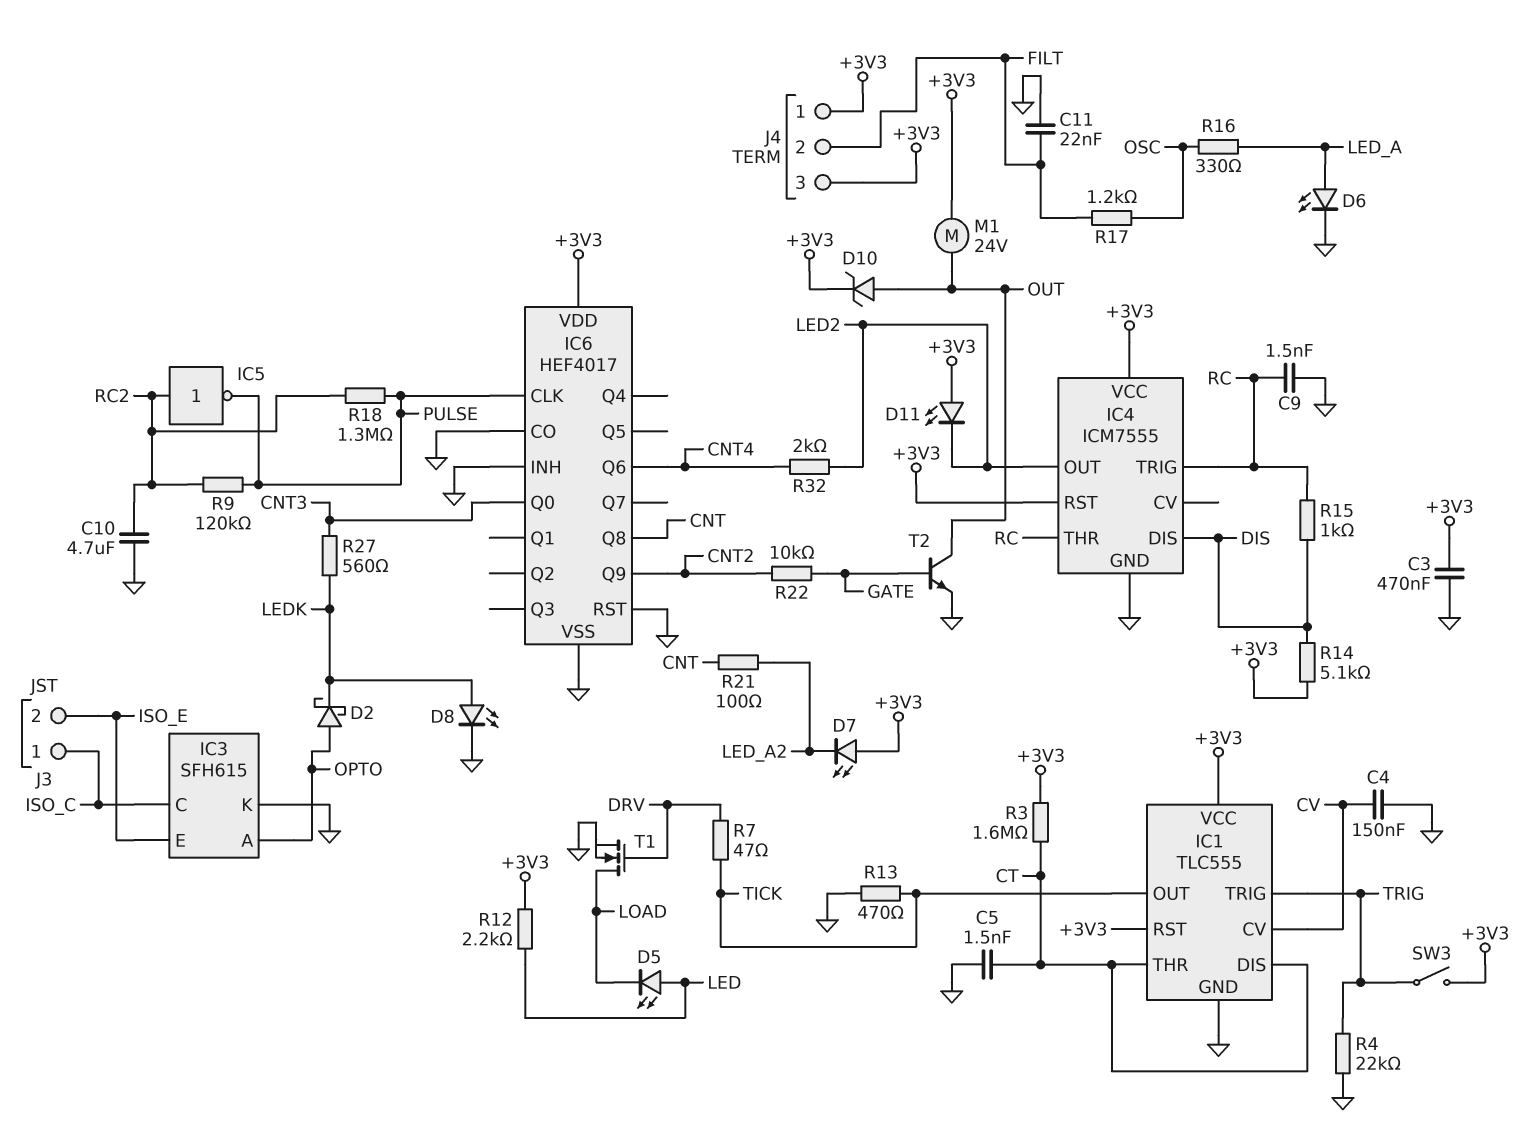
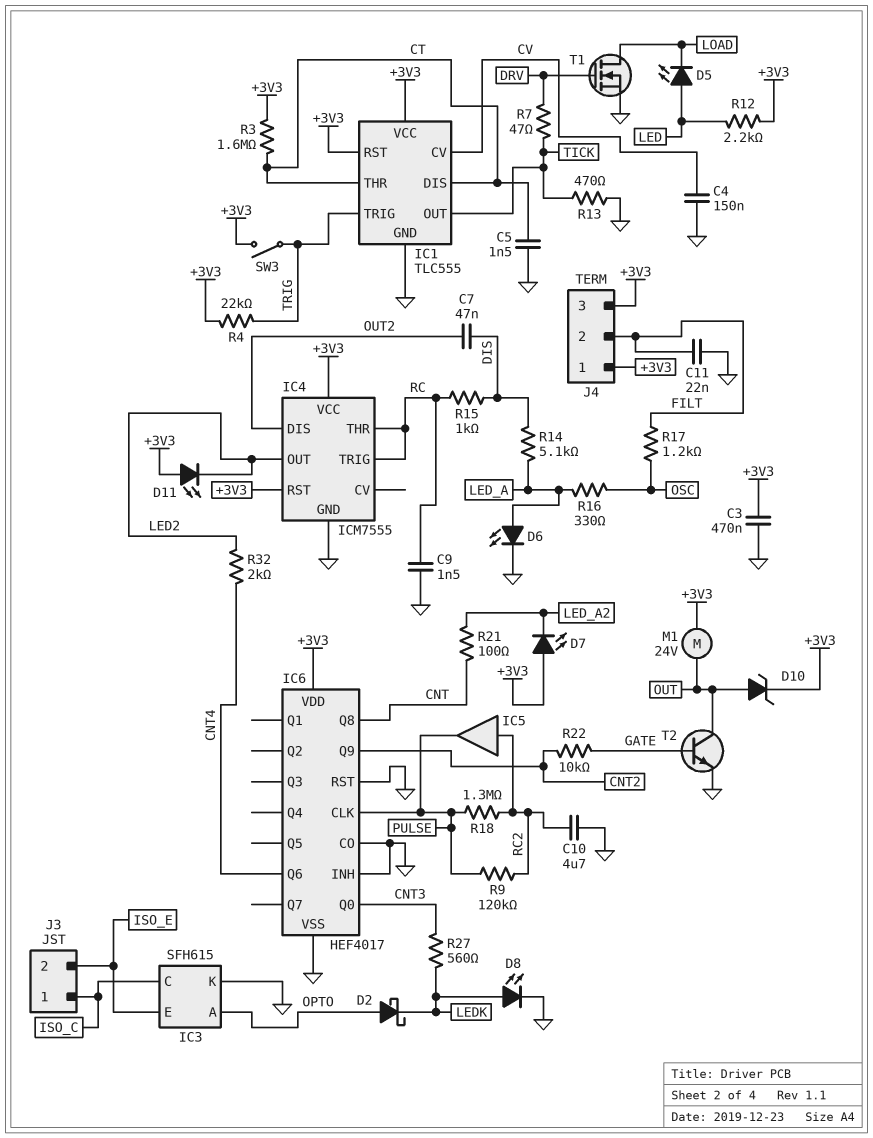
C7: none -> 47nF (DIS, OUT2)
IC4 pin DIS: DIS -> OUT2
IC5: NOT (in RC2, out PULSE) -> buffer (in RC2, out PULSE)
R4: 22k (GND, TRIG) -> 22k (+3V3, TRIG)
R14: 5.1k (+3V3, DIS) -> 5.1k (DIS, LED_A)

